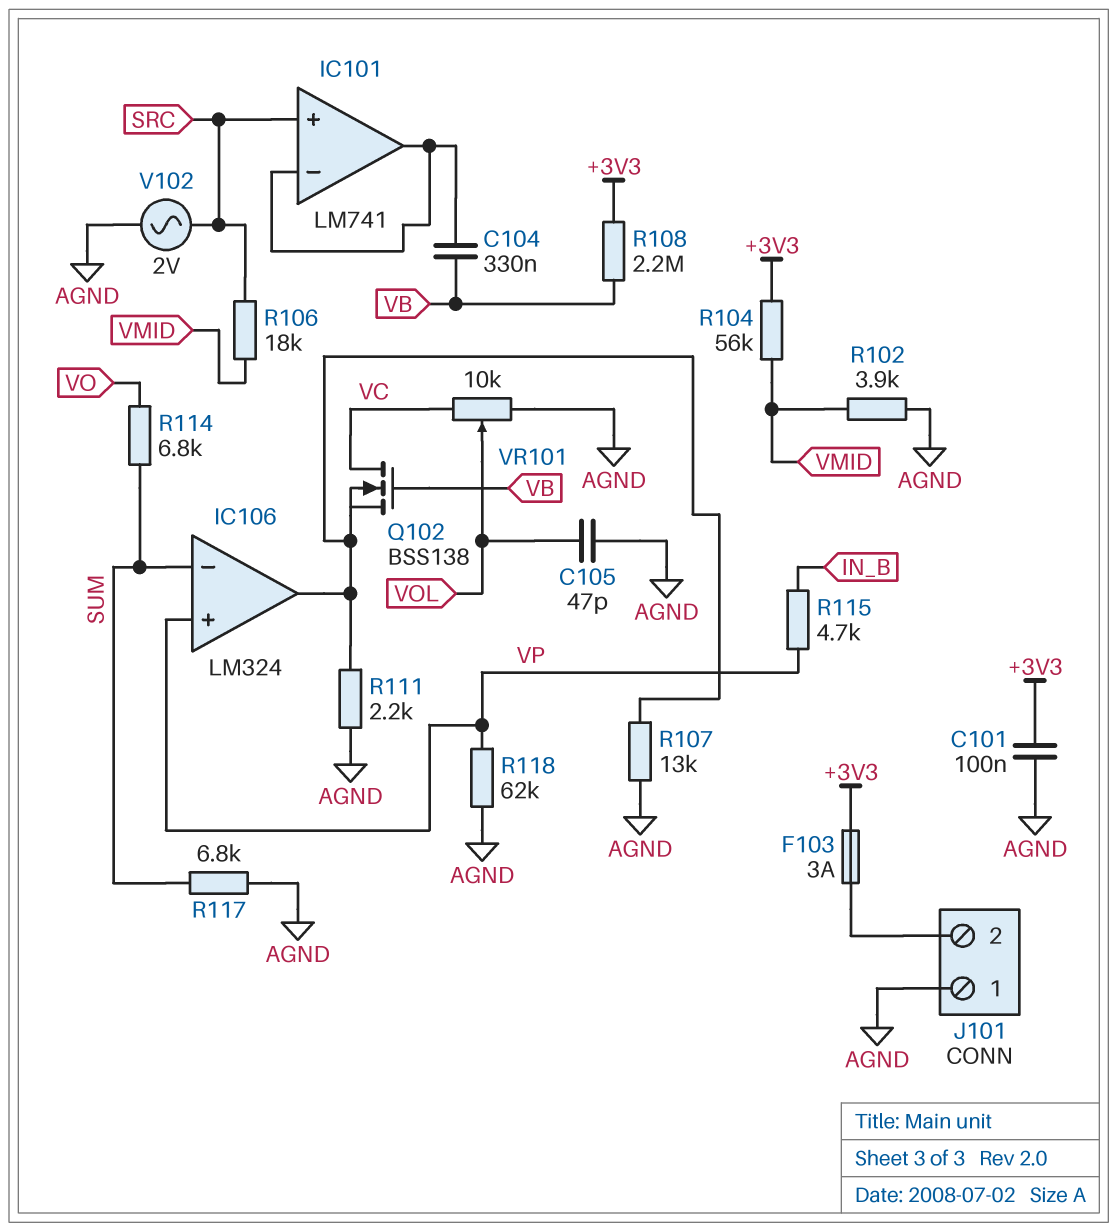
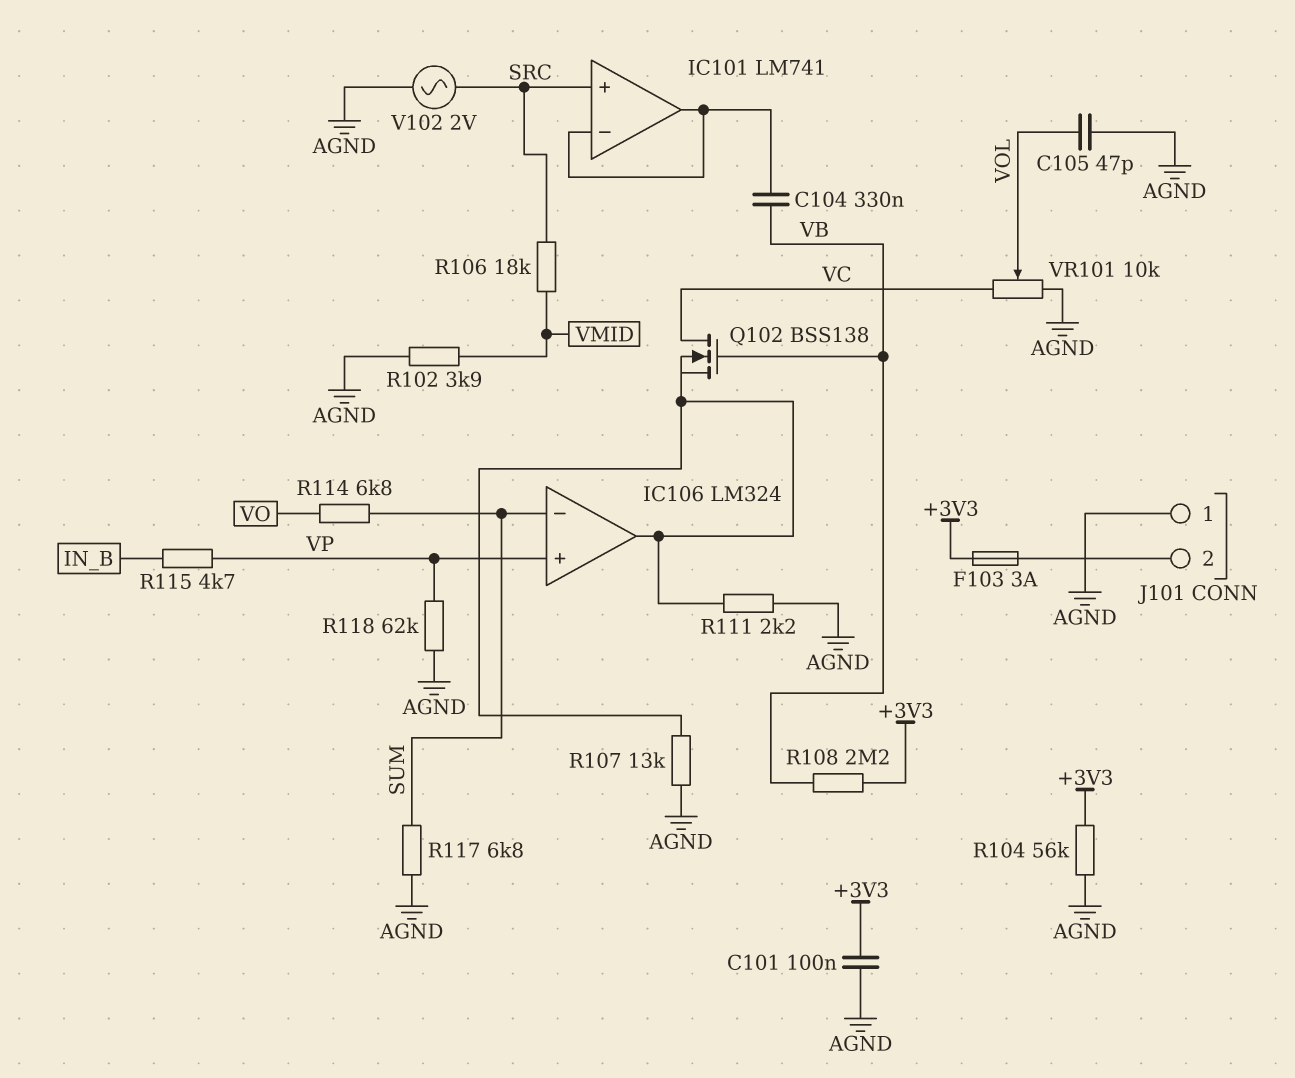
R104: 56k (+3V3, VMID) -> 56k (+3V3, AGND)

